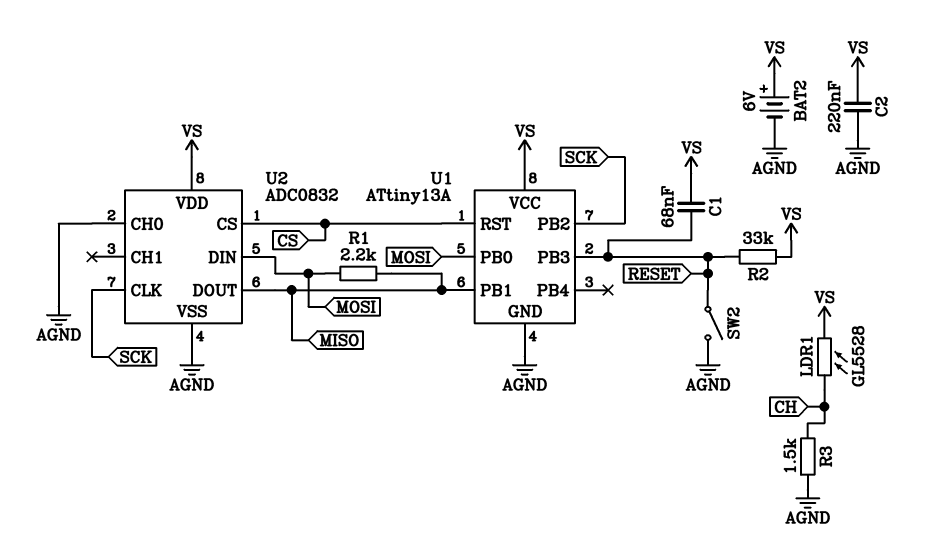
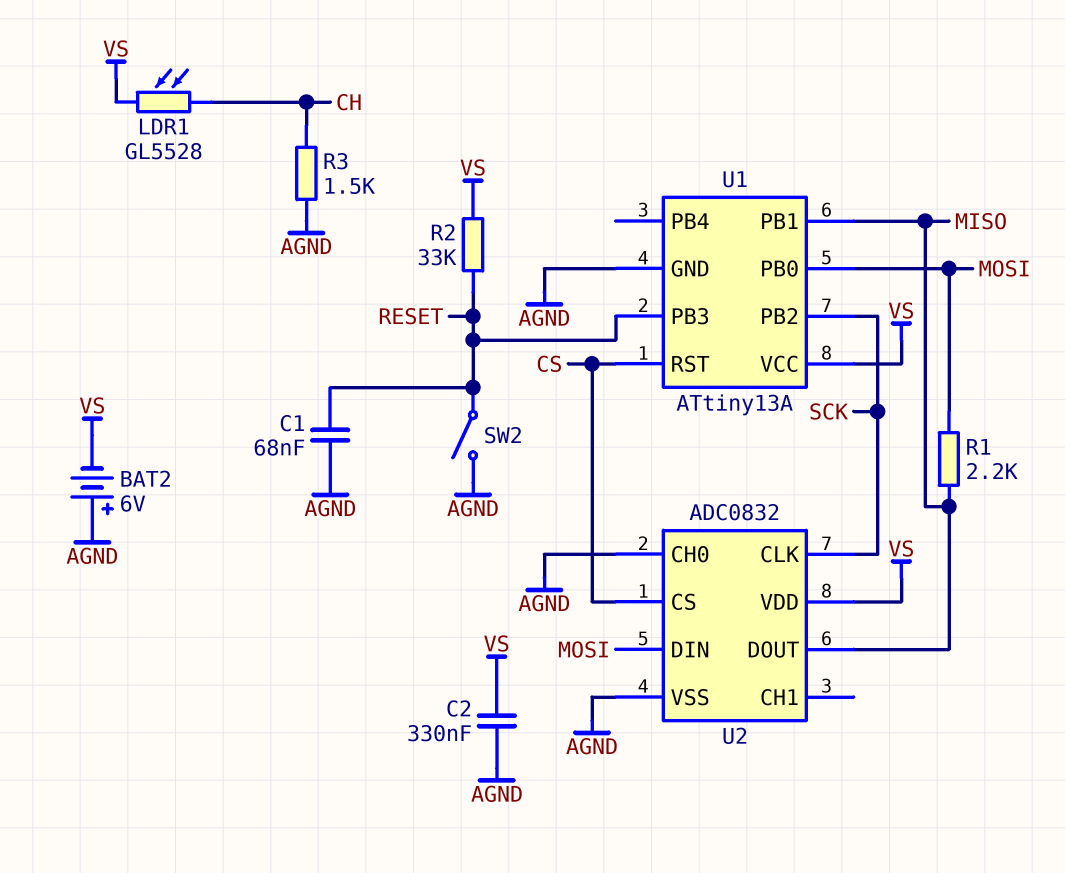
BAT2: 6V (plus VS, minus AGND) -> 6V (plus AGND, minus VS)
C1: 68nF (RESET, VS) -> 68nF (AGND, RESET)
C2: 220nF (AGND, VS) -> 330nF (AGND, VS)

